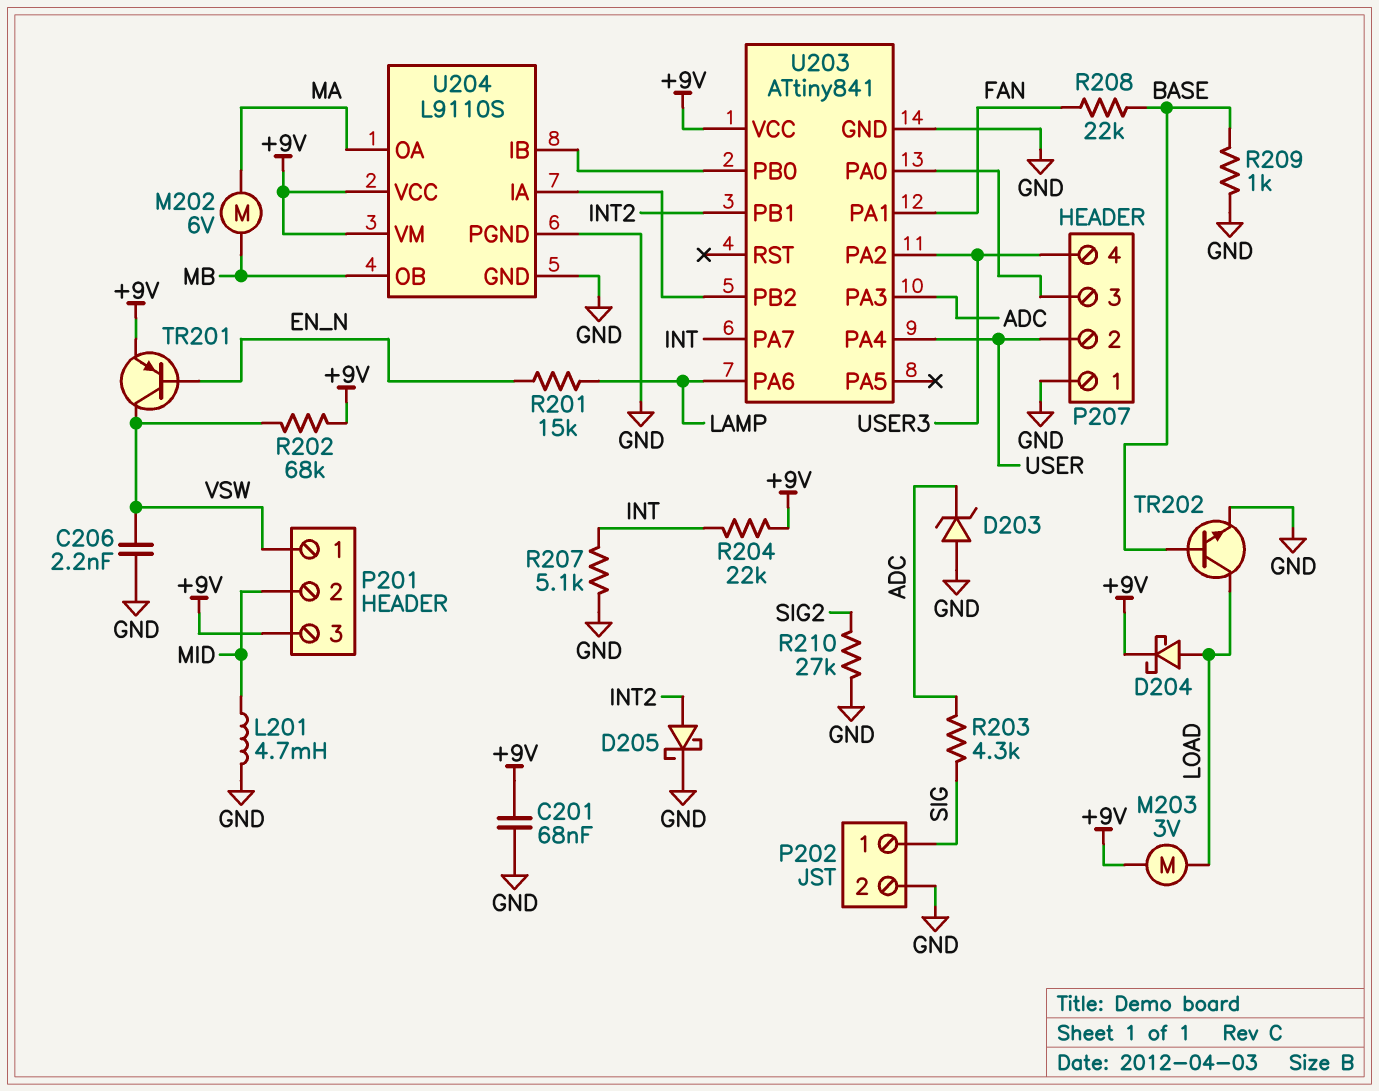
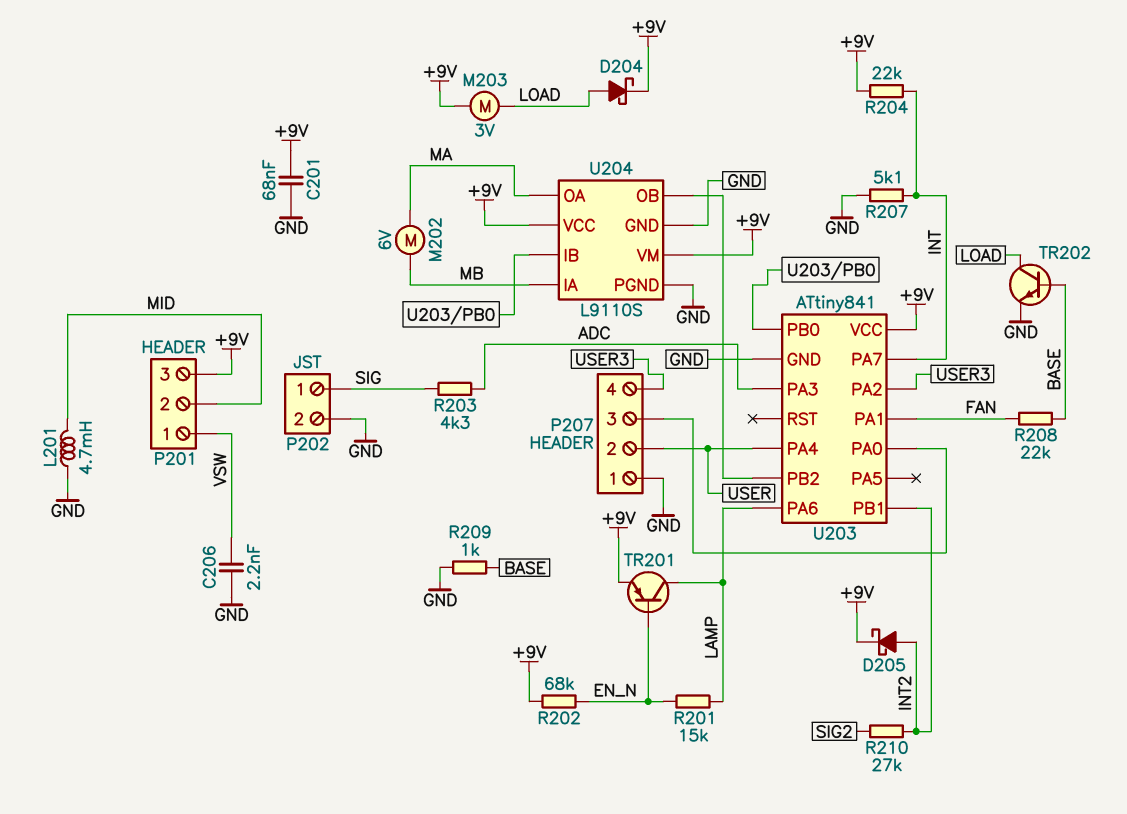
D203: zener (A GND, K ADC) -> none
D205: schottky (A INT2, K GND) -> schottky (A INT2, K +9V)
R202: 68k (+9V, VSW) -> 68k (+9V, EN_N)
R210: 27k (GND, SIG2) -> 27k (INT2, SIG2)
TR201: PNP (B EN_N, C VSW, E +9V) -> PNP (B EN_N, C LAMP, E +9V)
U204 pin IA: U203/PB2 -> MB
U204 pin OB: MB -> U203/PB2

